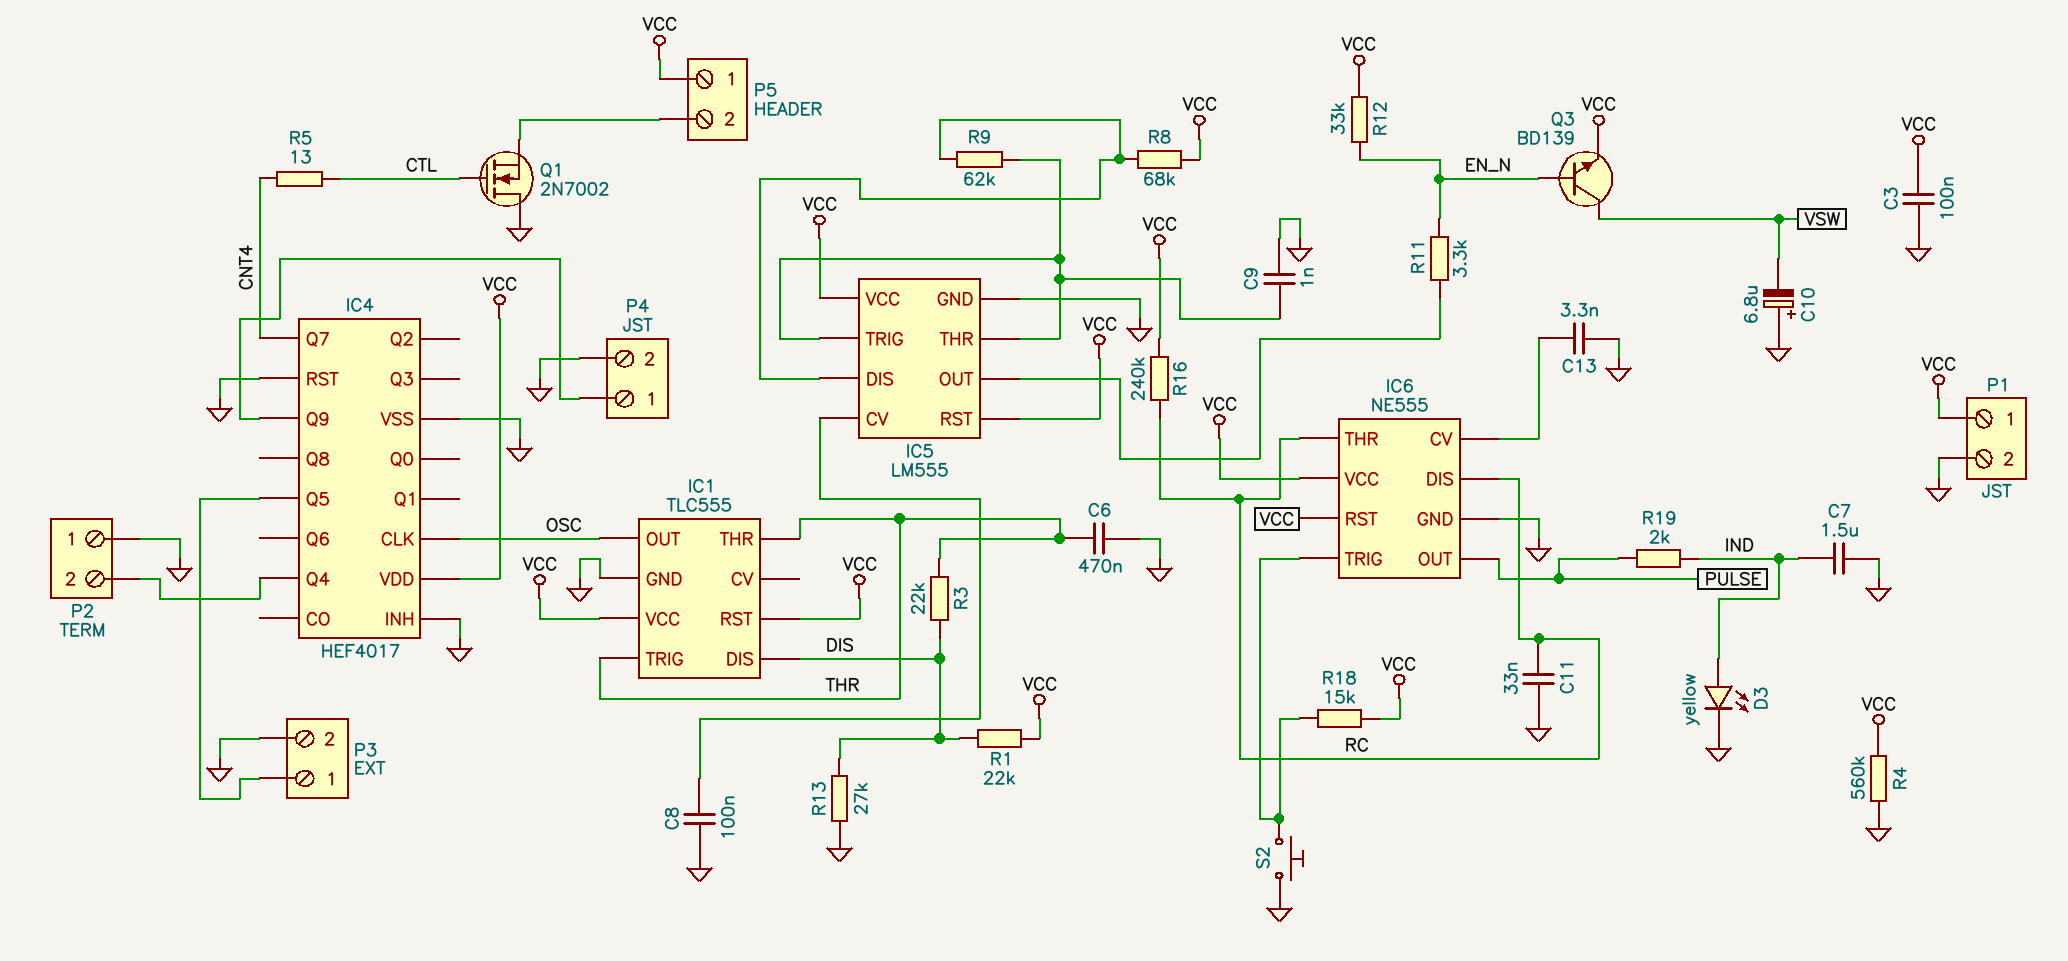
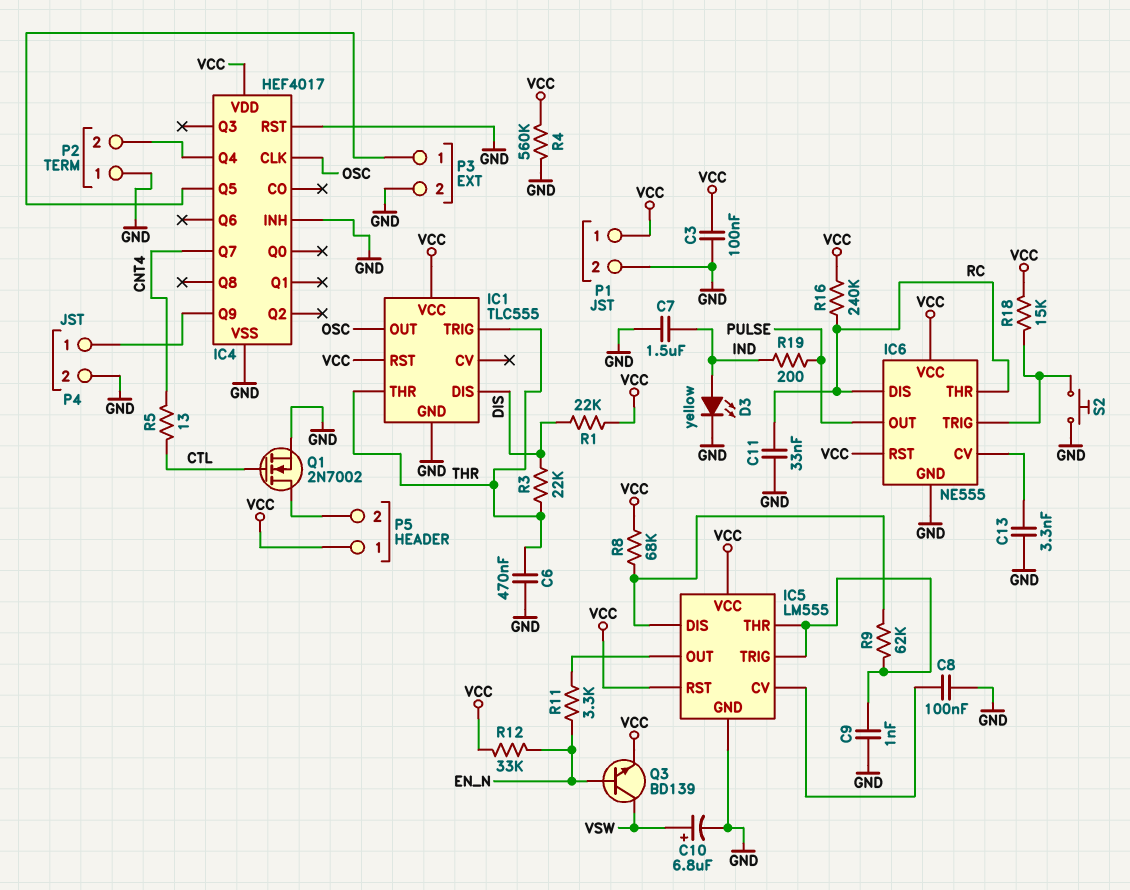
C10: 6.8uF (plus GND, minus VSW) -> 6.8uF (plus VSW, minus GND)
Q1: NMOS 2N7002 (G CTL, D GND, S P5/2) -> NMOS 2N7002 (G CTL, D P5/2, S GND)
R13: 27k (DIS, GND) -> none
R19: 2k (IND, PULSE) -> 200 (IND, PULSE)

